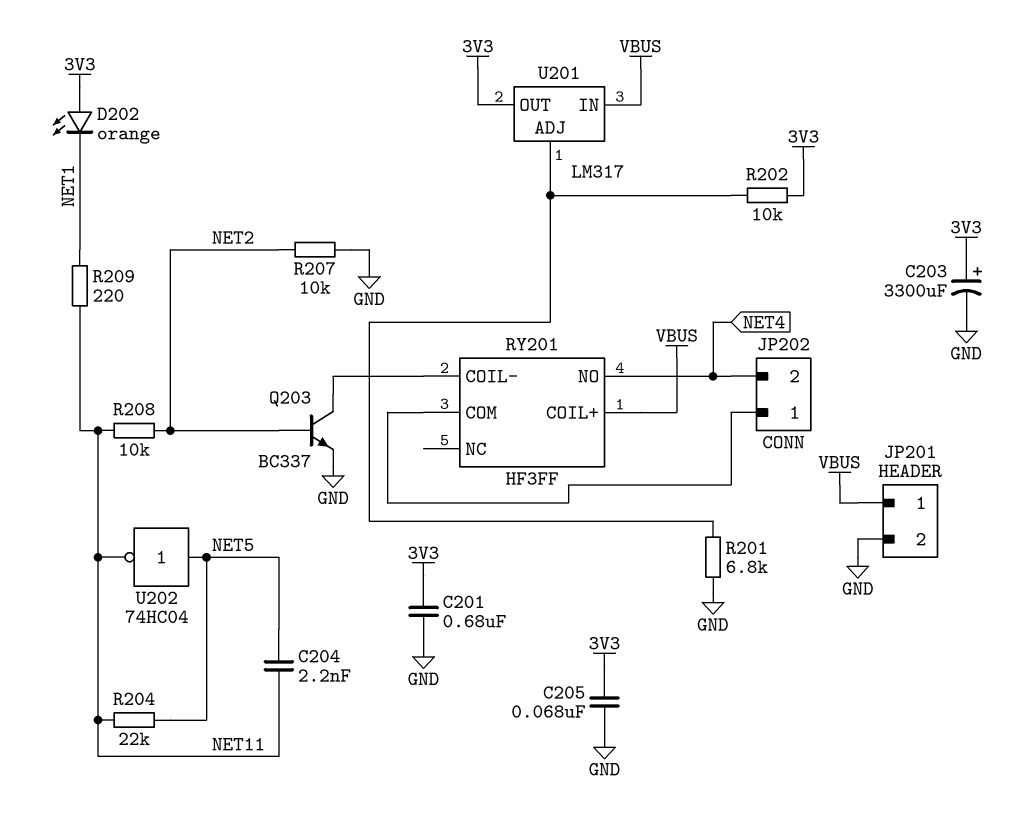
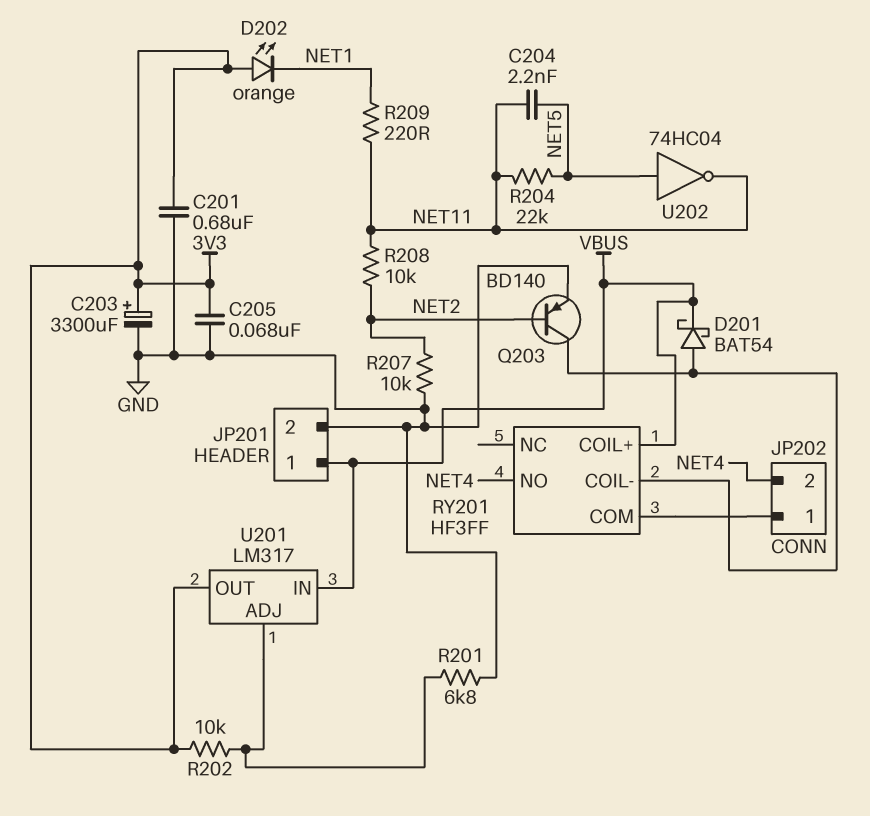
D201: none -> schottky BAT54 (A RY201/COIL-, K VBUS)
Q203: NPN BC337 (B NET2, C RY201/COIL-, E GND) -> PNP BD140 (B NET2, C RY201/COIL-, E GND)

